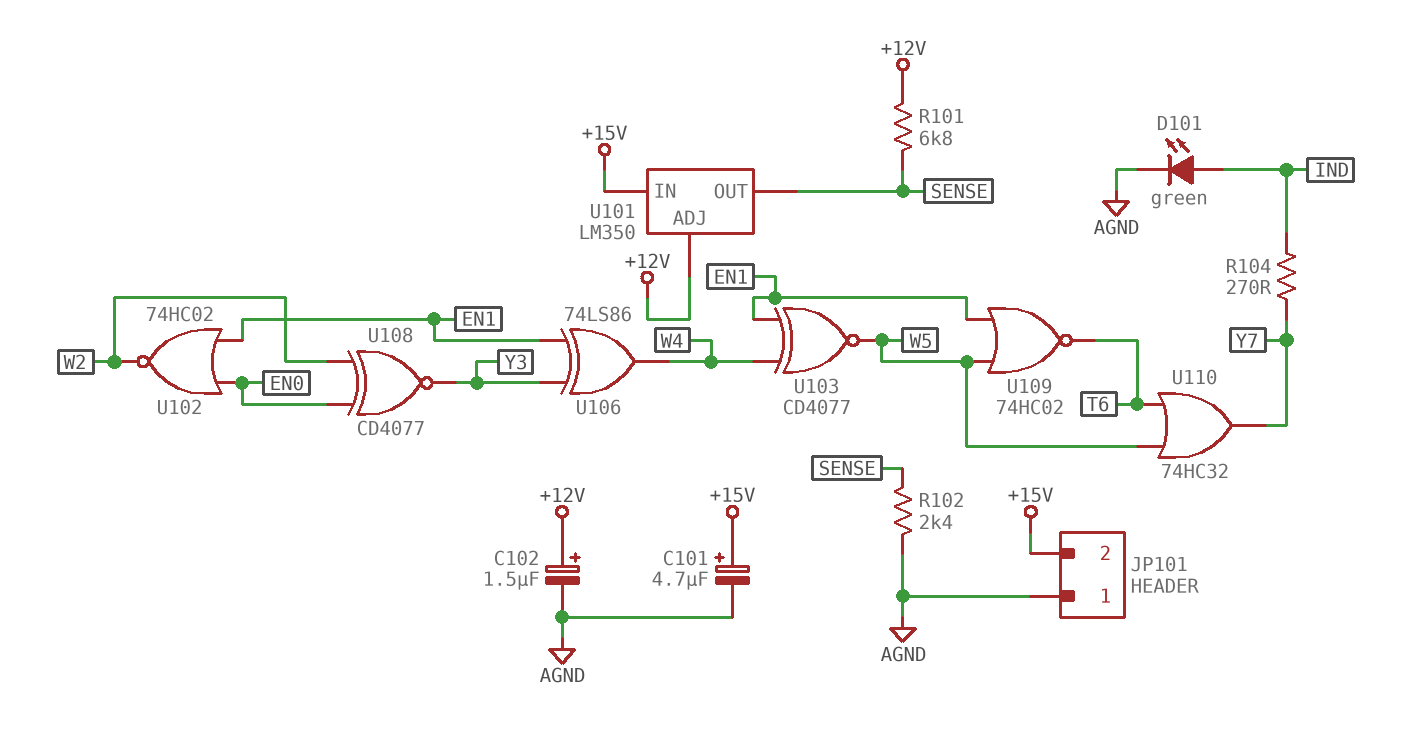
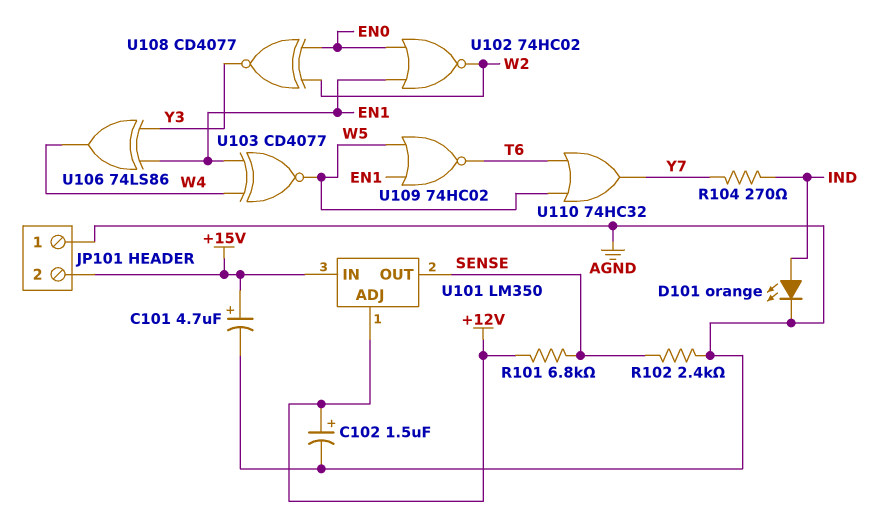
D101: LED green (A IND, K AGND) -> LED orange (A IND, K AGND)

